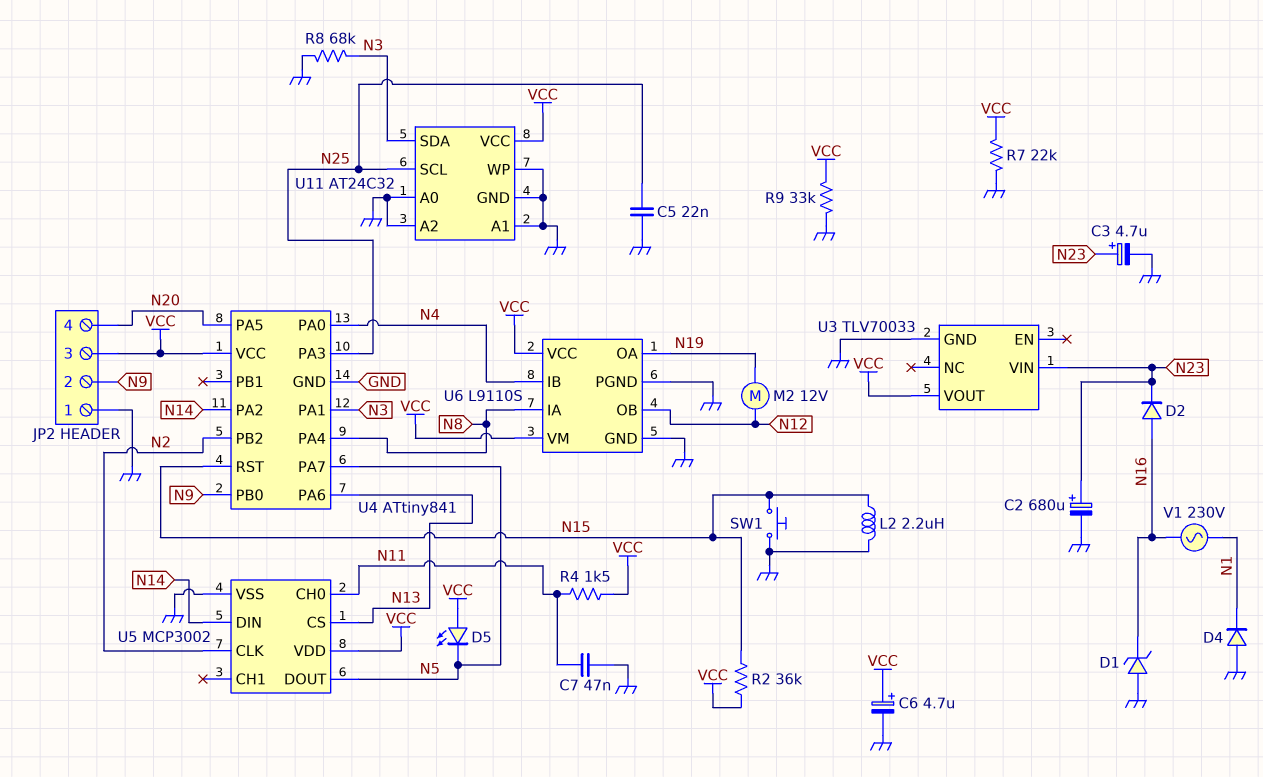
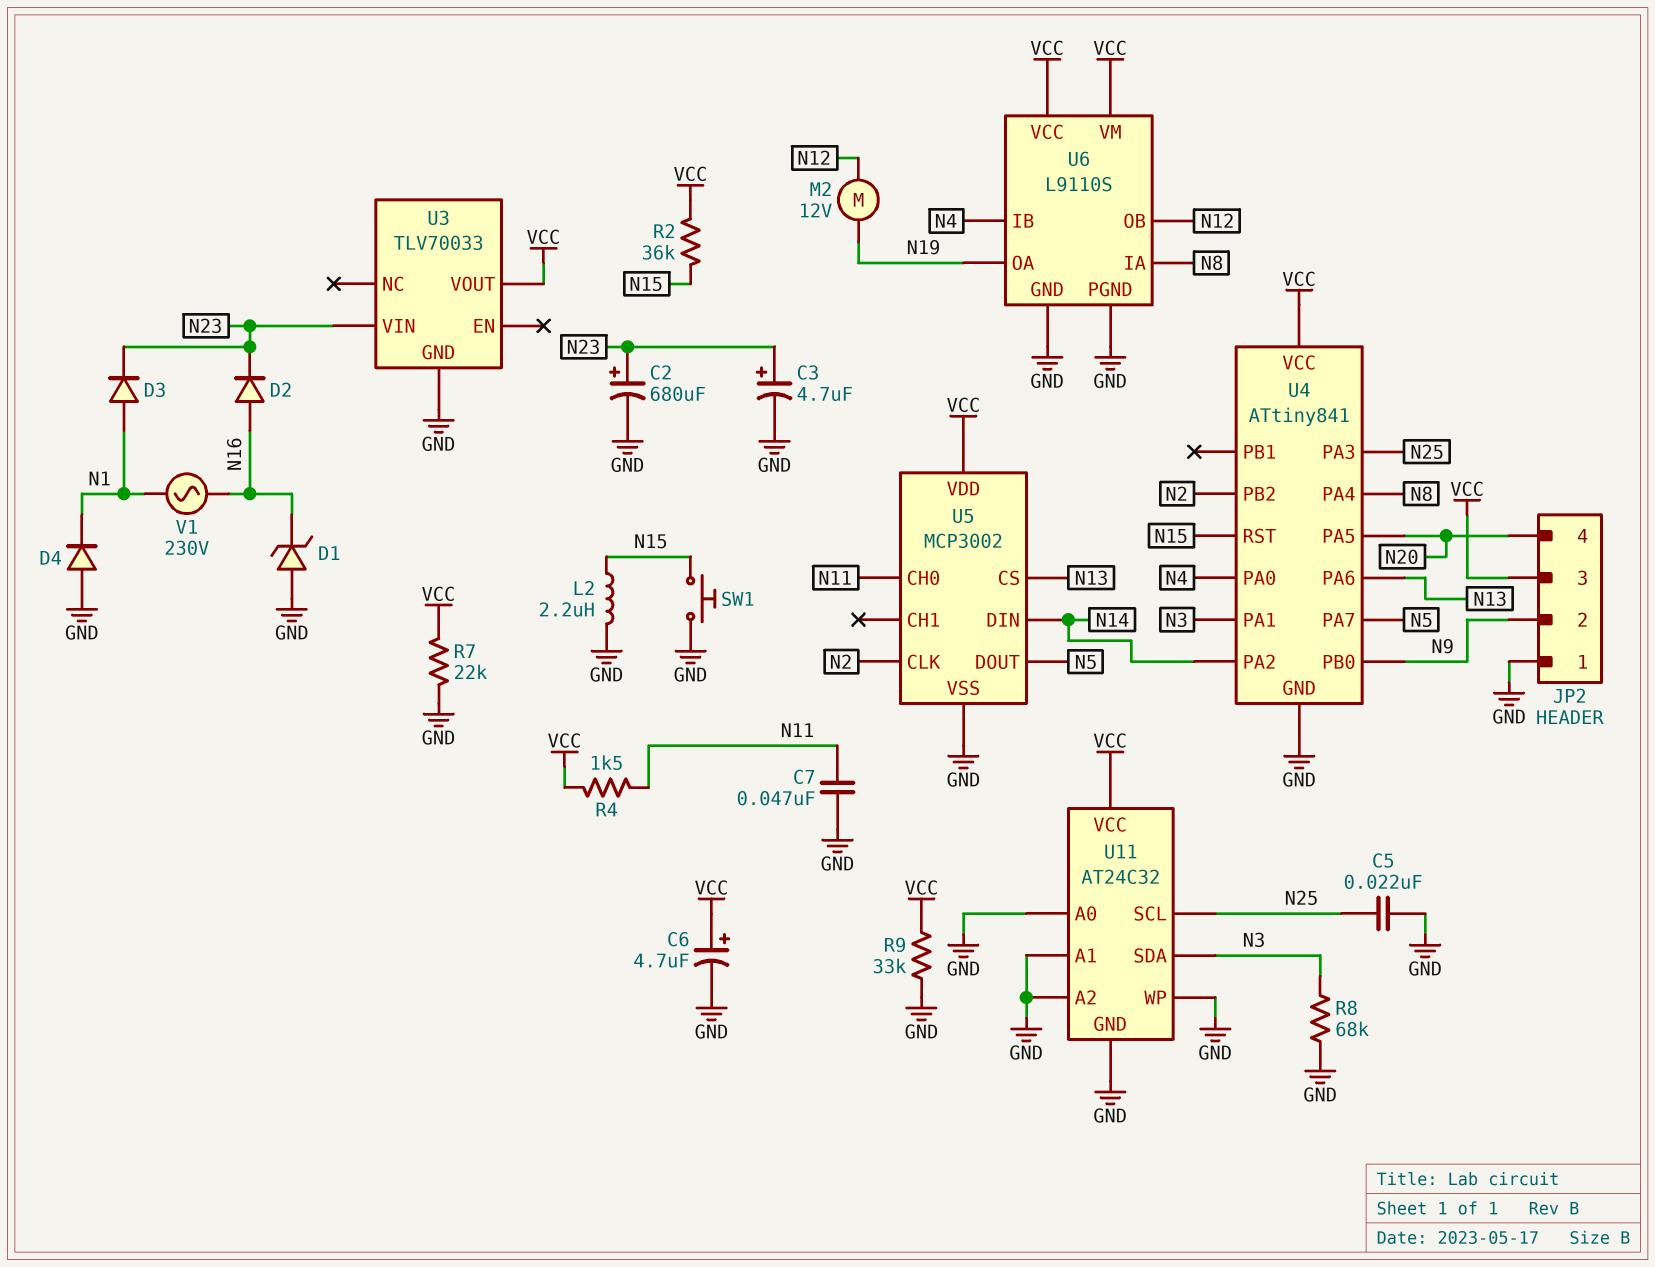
D3: none -> diode (A N1, K N23)
D5: LED (A VCC, K N5) -> none

